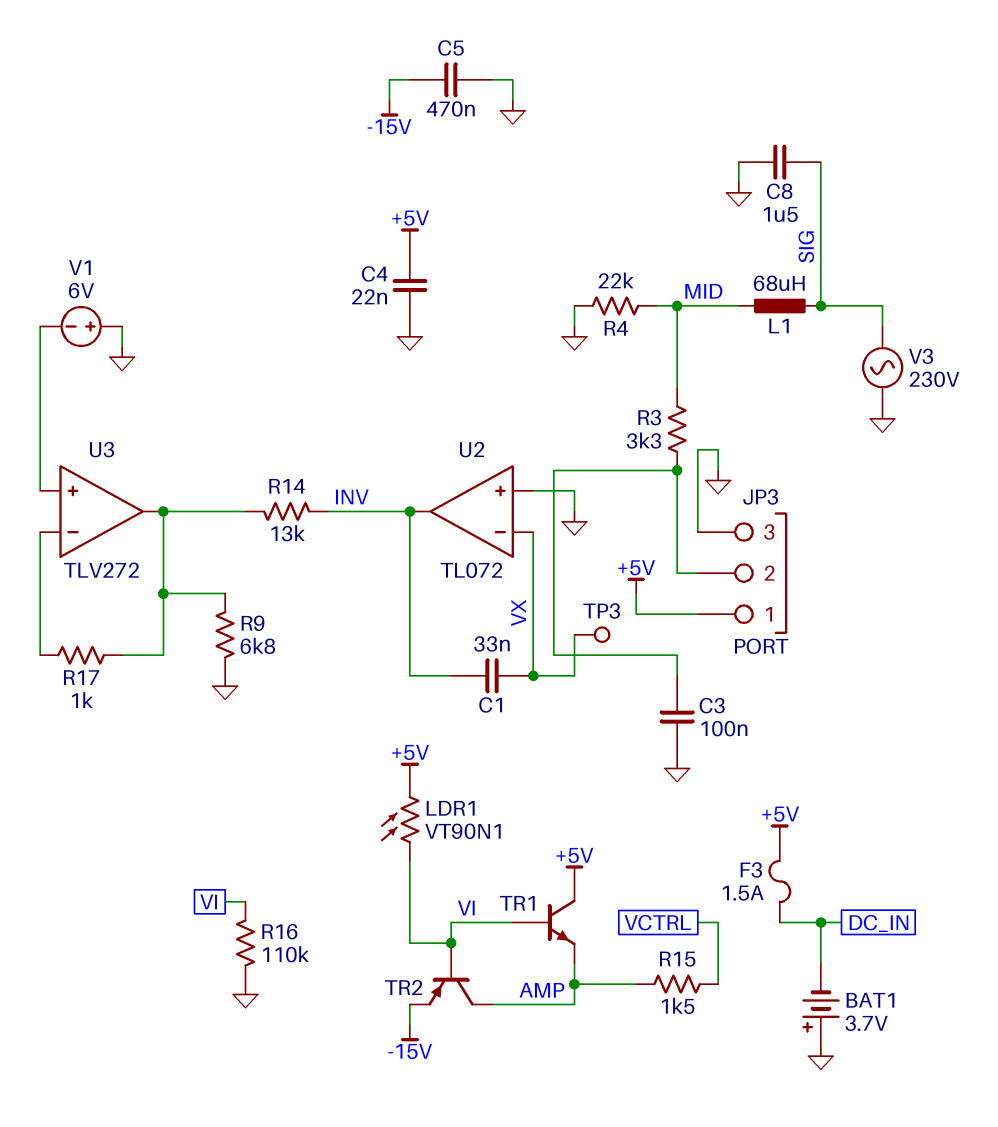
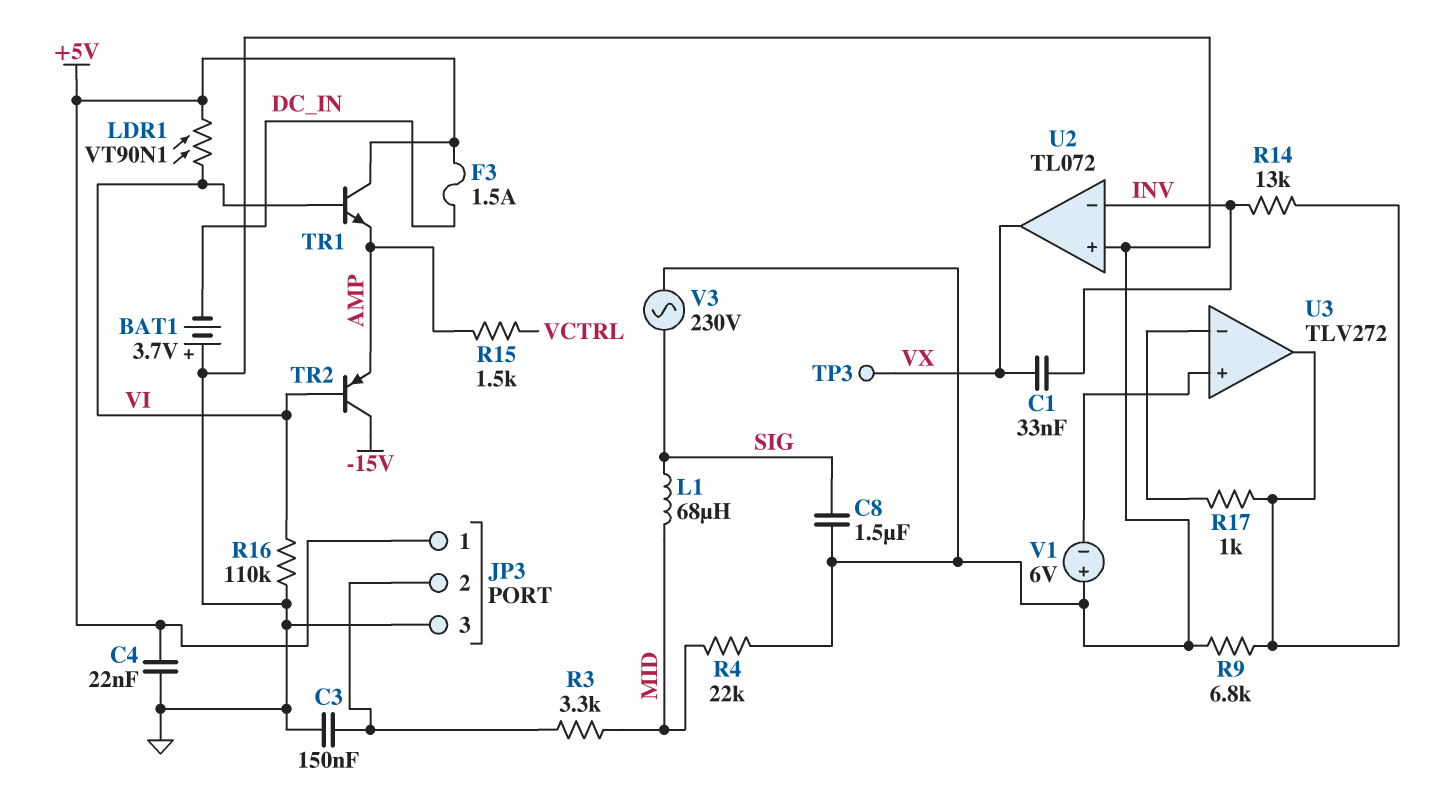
C3: 100nF (GND, JP3/2) -> 150nF (GND, JP3/2)
C5: 470nF (-15V, GND) -> none
TR2: PNP (B VI, C AMP, E -15V) -> PNP (B VI, C -15V, E AMP)
U2 pin in-: VX -> INV
U2 pin out: INV -> VX

